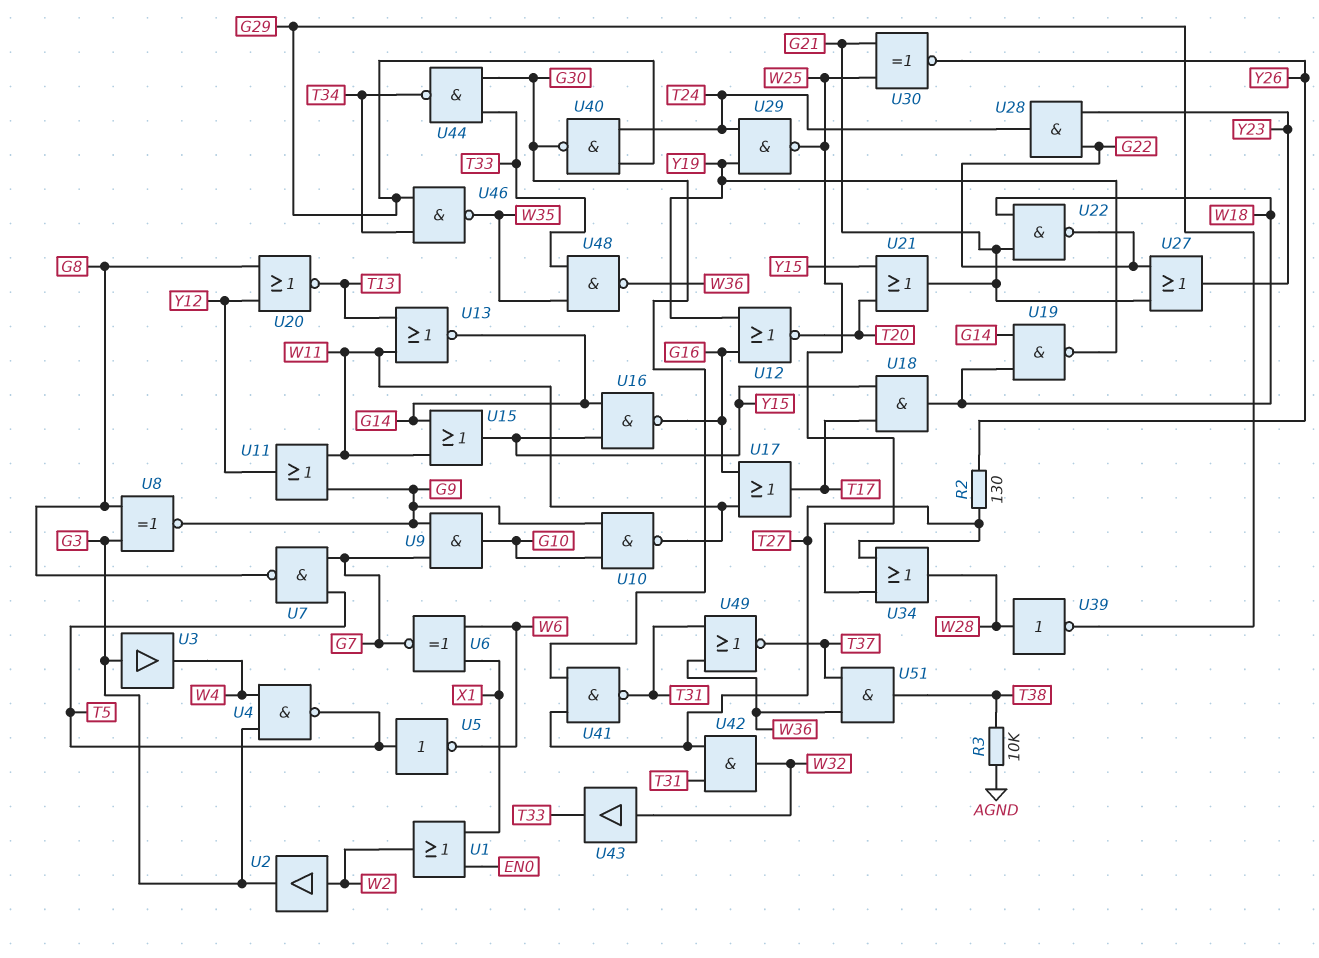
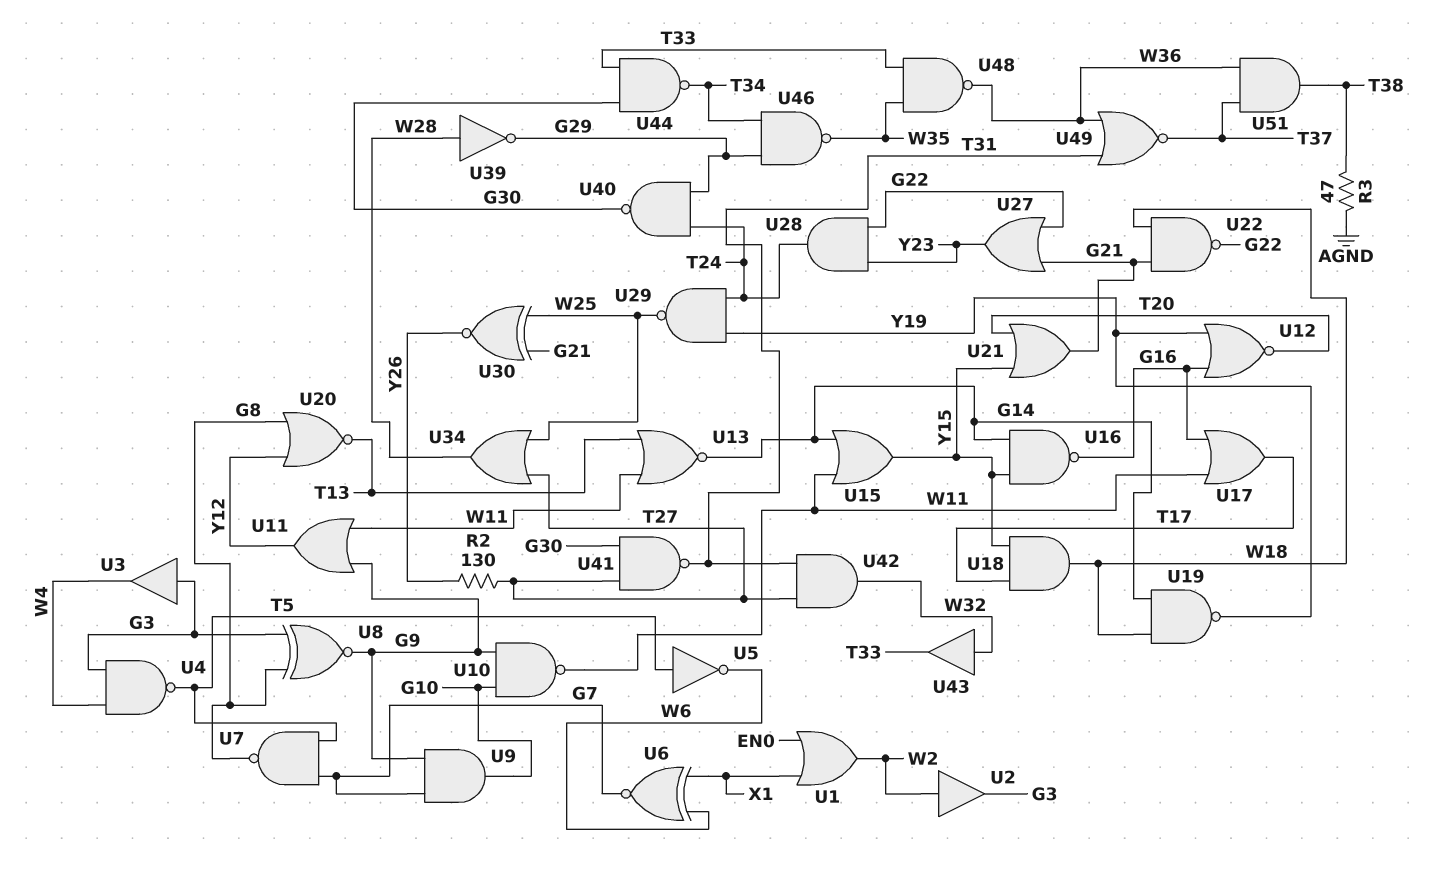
R3: 10k (AGND, T38) -> 47 (AGND, T38)

